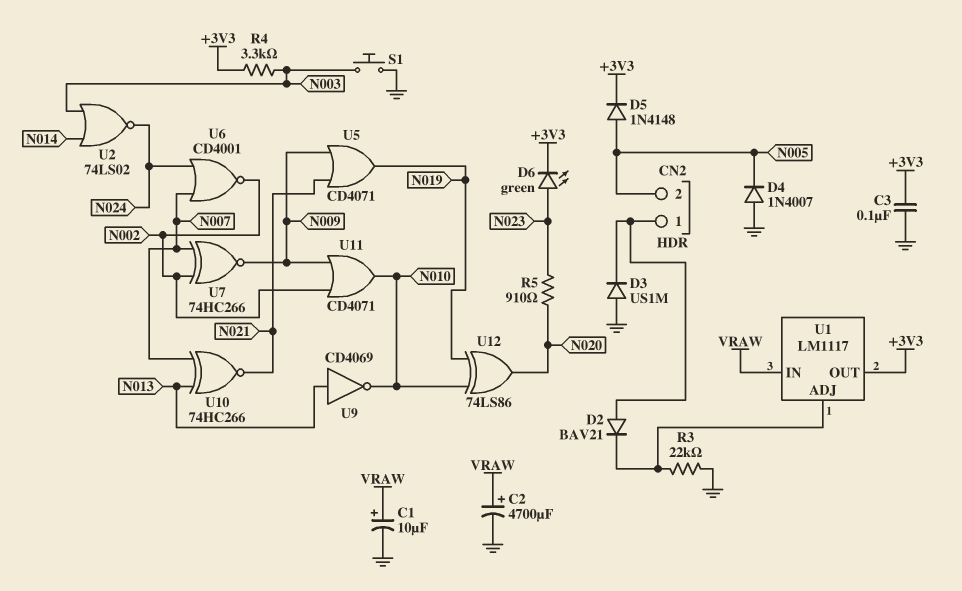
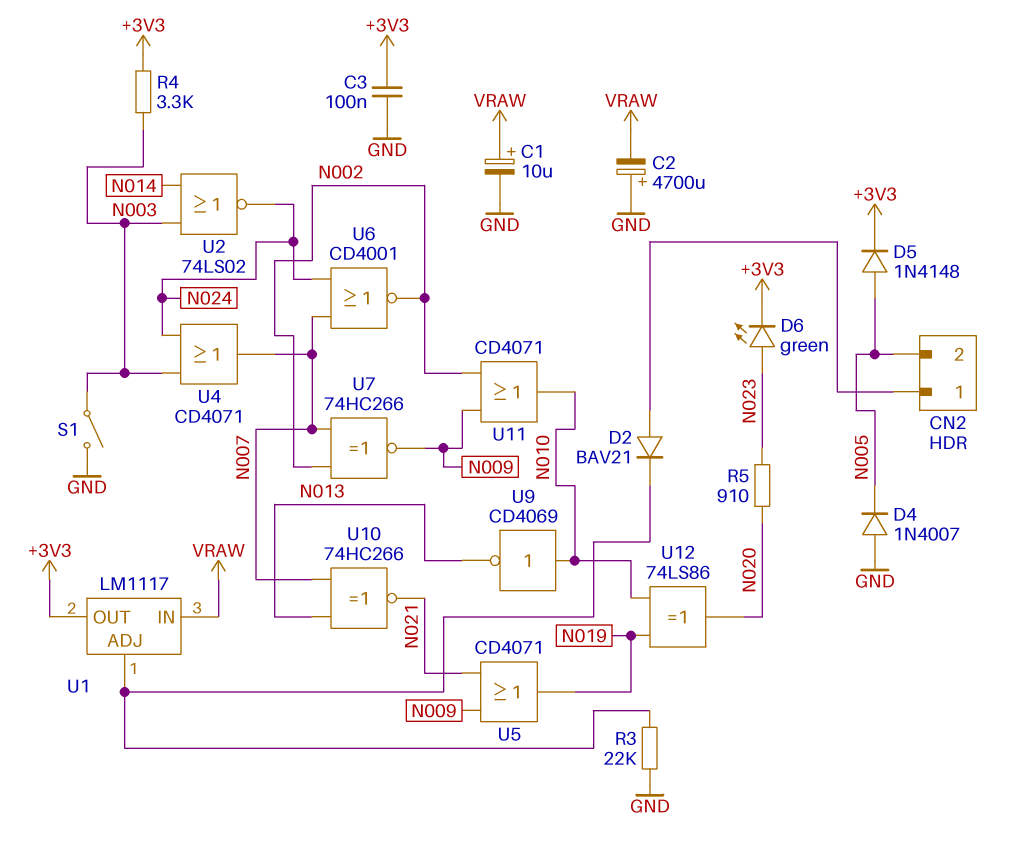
C2: 4700uF (plus VRAW, minus GND) -> 4700uF (plus GND, minus VRAW)
D3: diode US1M (A GND, K CN2/1) -> none
S1: button (GND, N003) -> switch (GND, N003)
U4: none -> OR CD4071 (in N003, in N024, out N007)
U9: NOT CD4069 (in N013, out N010) -> NOT CD4069 (in N010, out N013)

